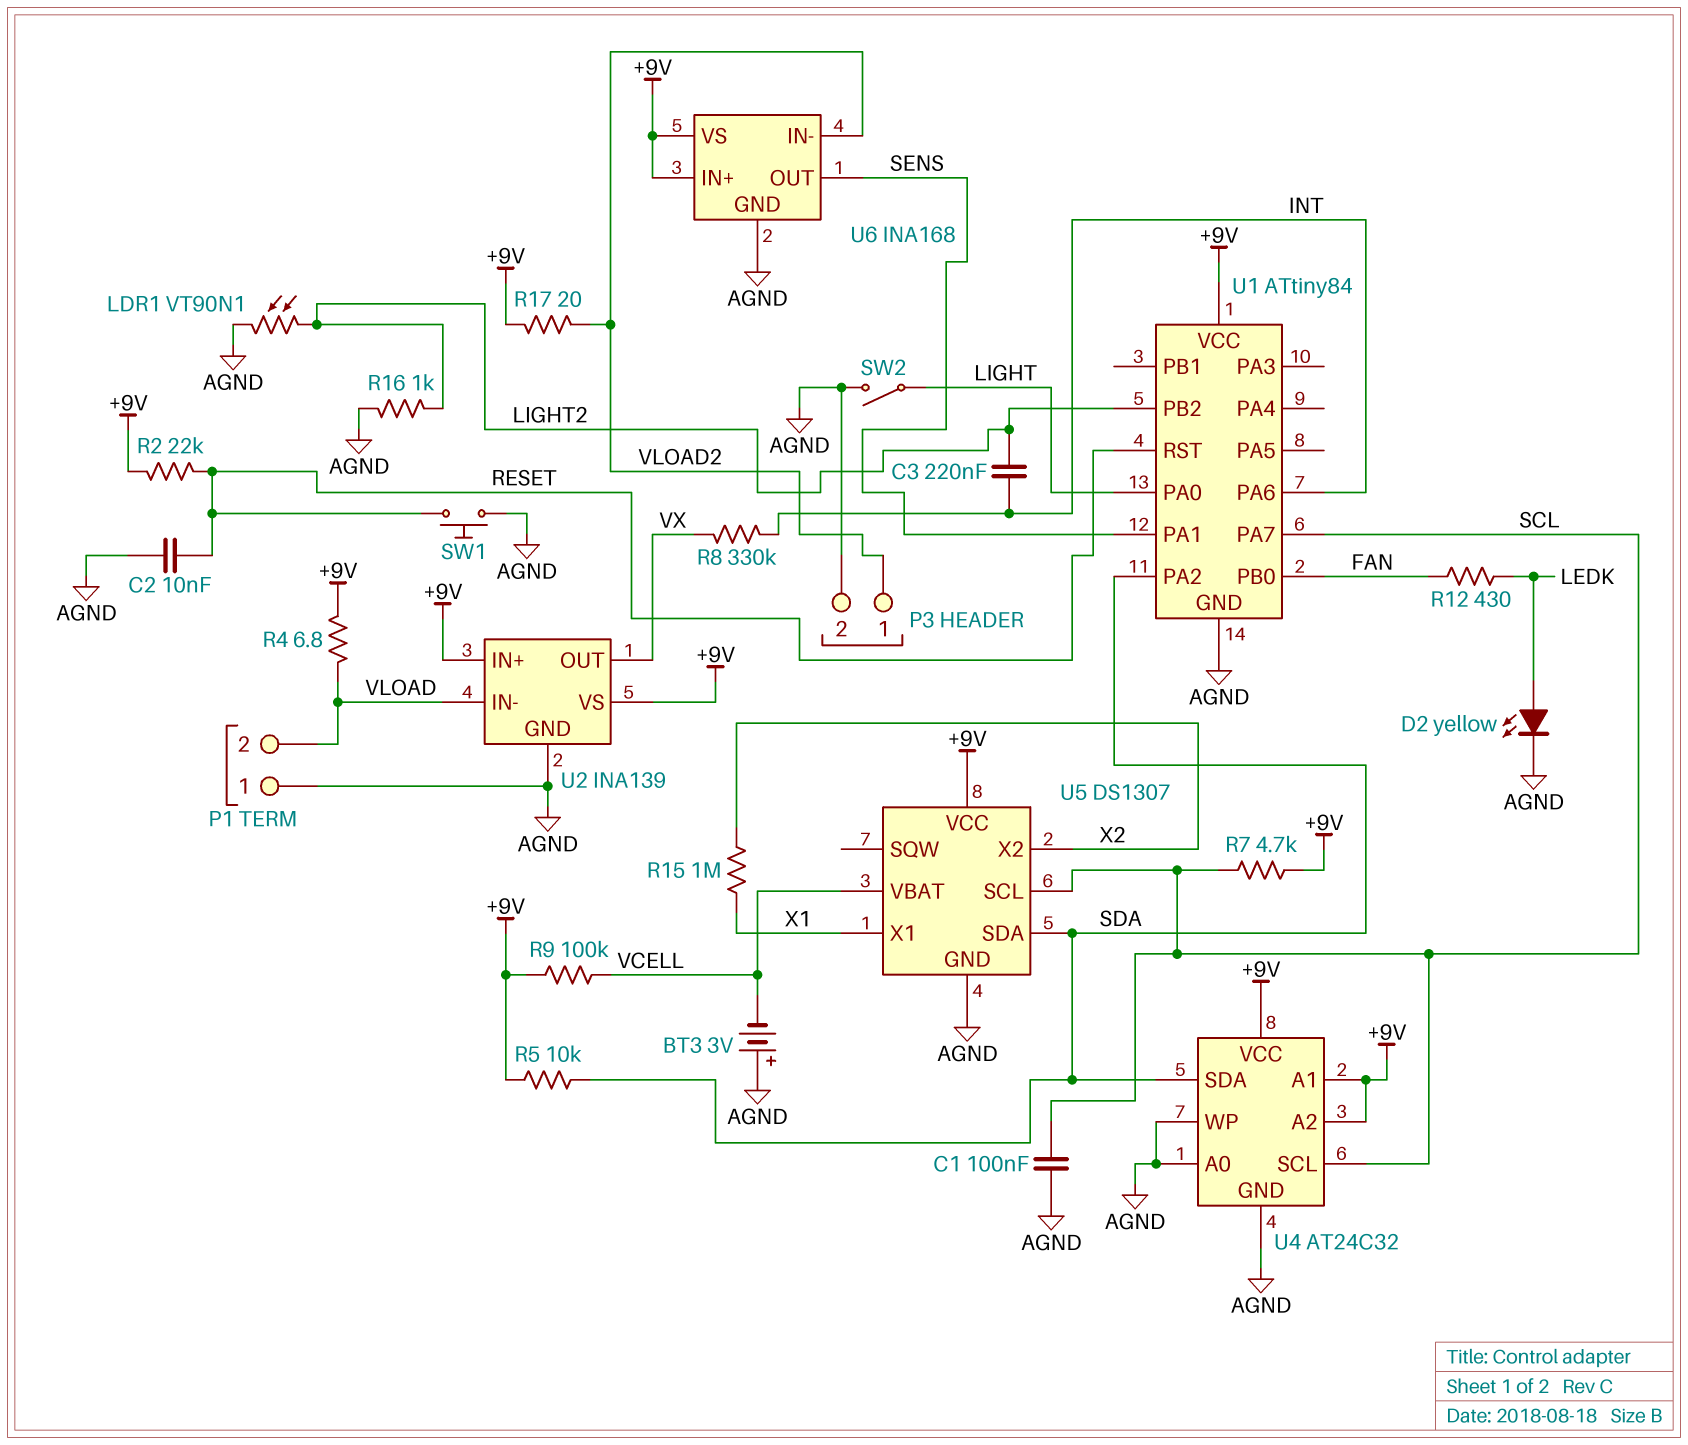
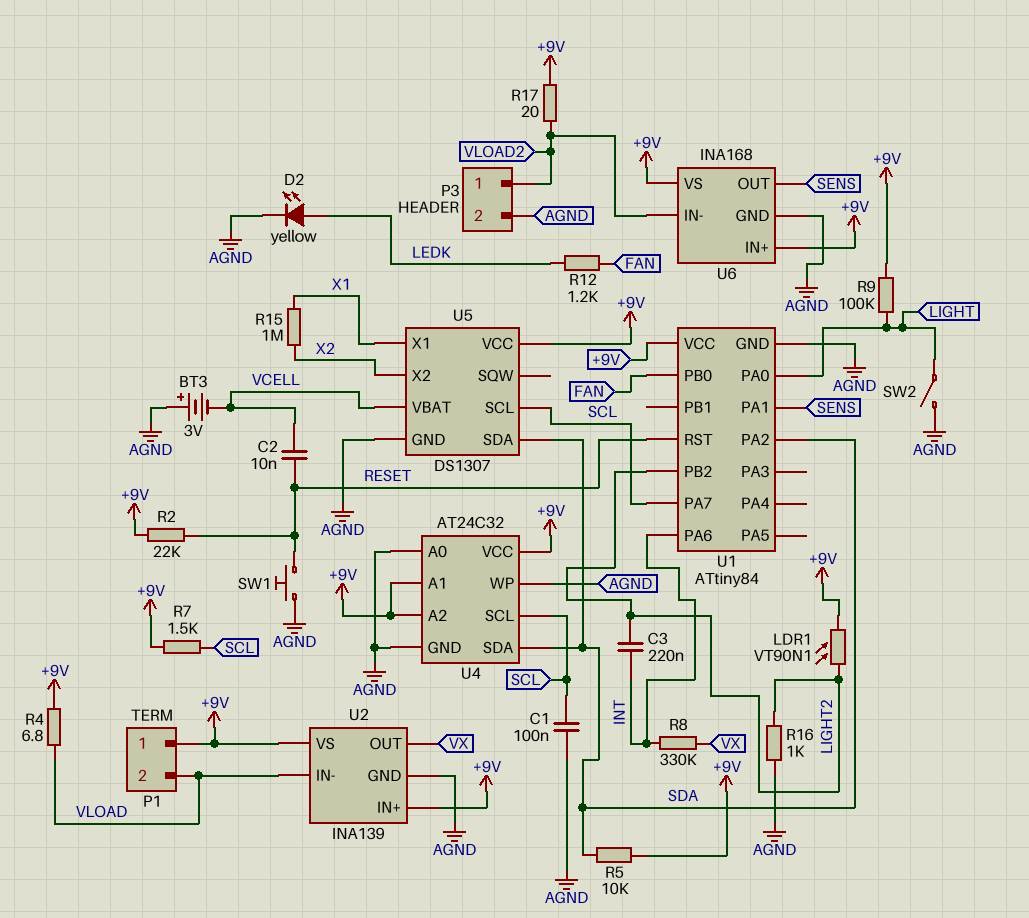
C2: 10nF (AGND, RESET) -> 10nF (RESET, VCELL)
LDR1: VT90N1 (AGND, LIGHT2) -> VT90N1 (+9V, LIGHT2)
P1 pin 1: AGND -> +9V
R7: 4.7k (+9V, SCL) -> 1.5k (+9V, SCL)
R9: 100k (+9V, VCELL) -> 100k (+9V, LIGHT)
R12: 430 (FAN, LEDK) -> 1.2k (FAN, LEDK)

